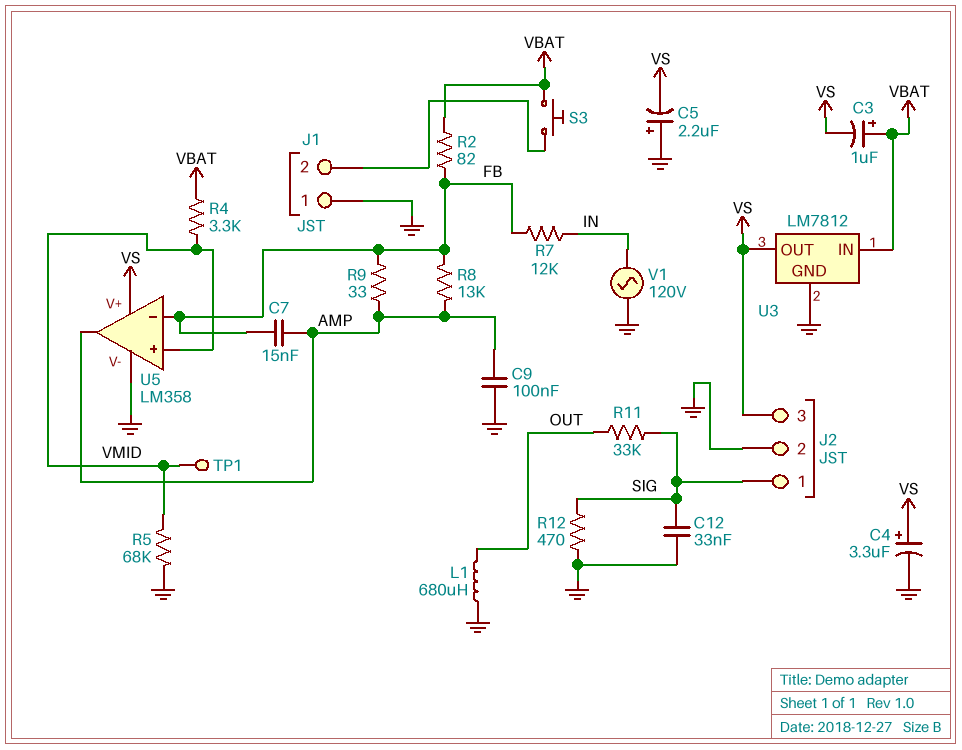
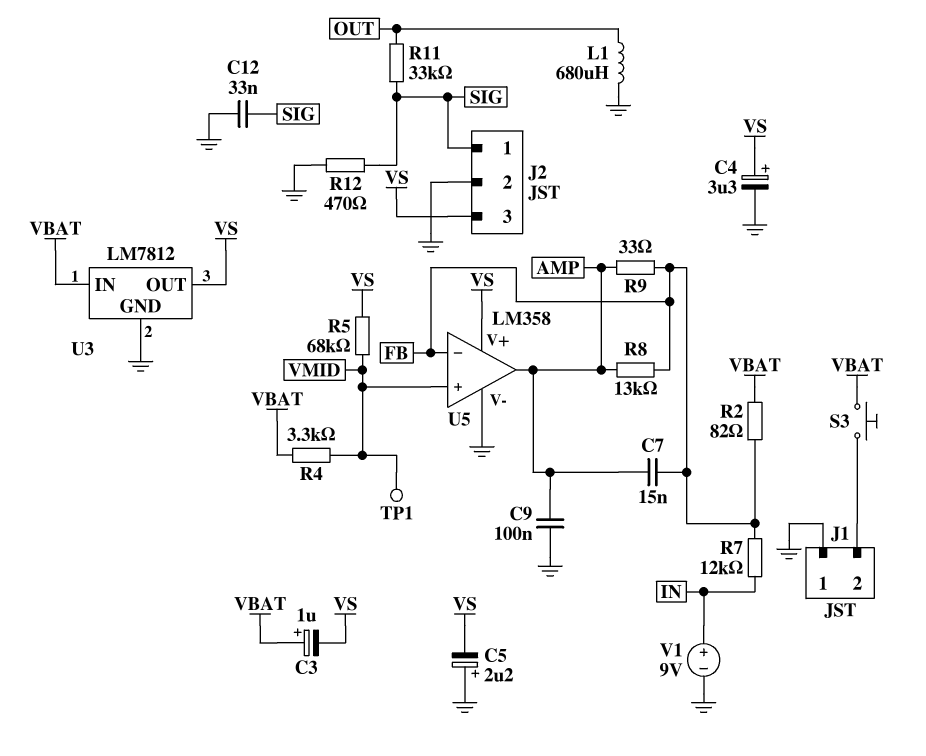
R5: 68k (GND, VMID) -> 68k (VMID, VS)
V1: AC 120V (GND, IN) -> 9V (plus IN, minus GND)

